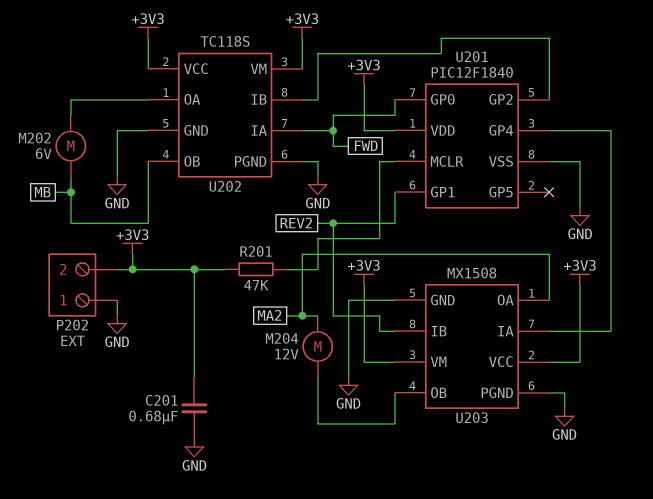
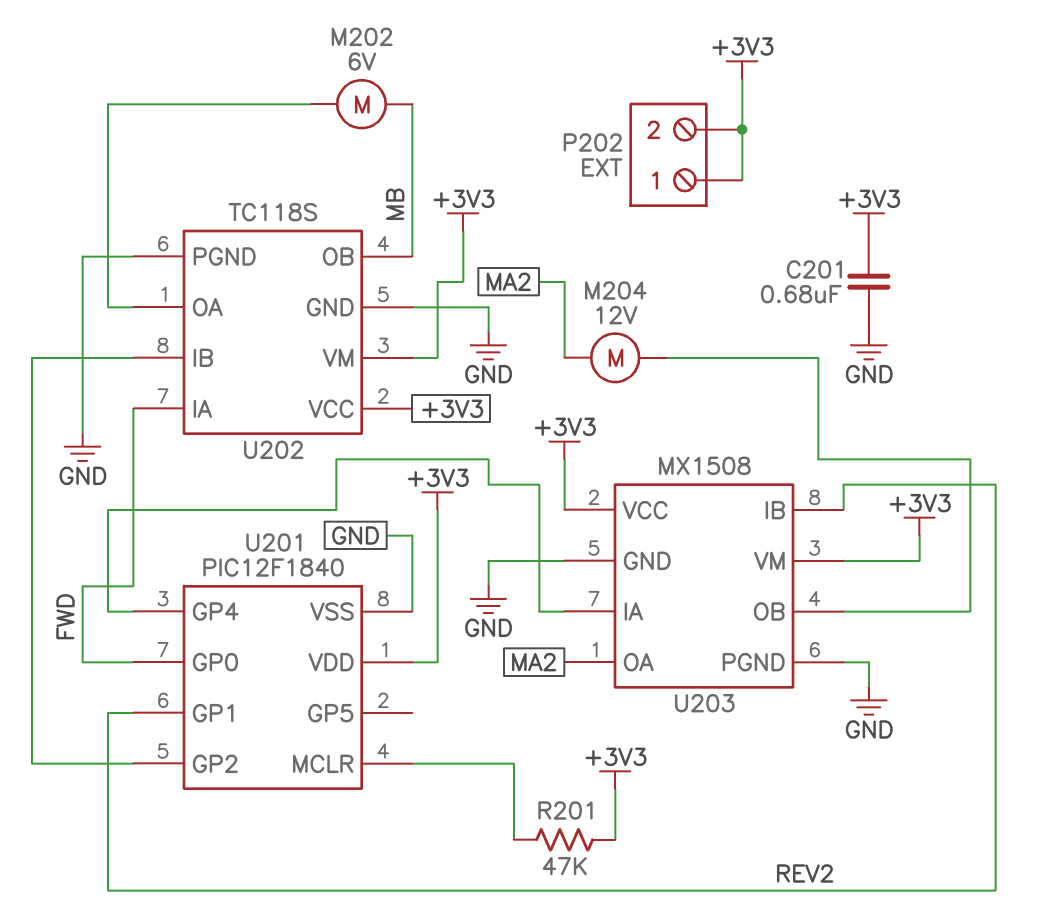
P202 pin 1: GND -> +3V3

